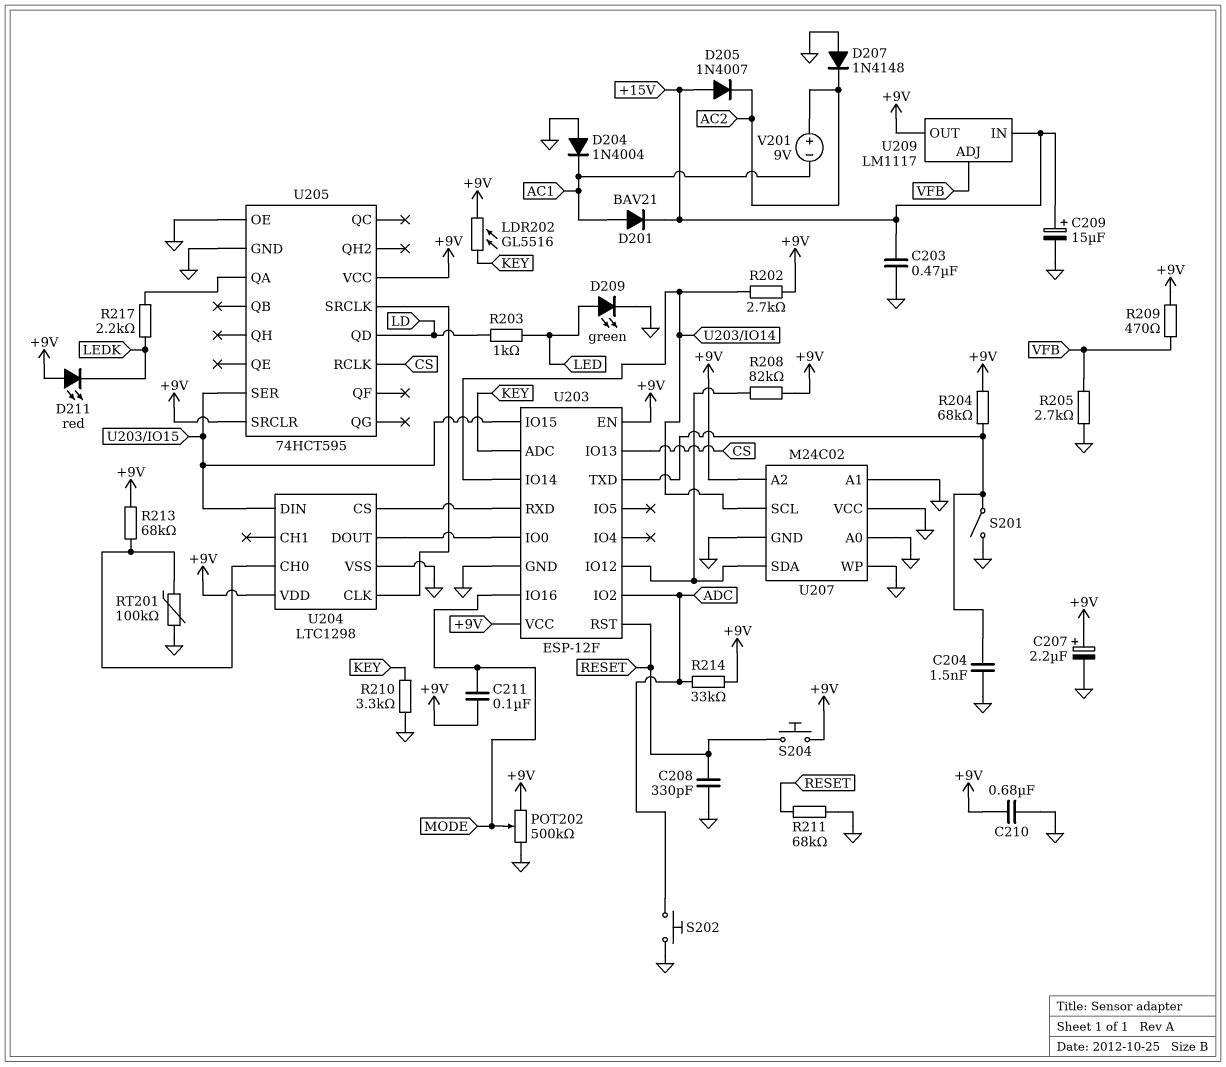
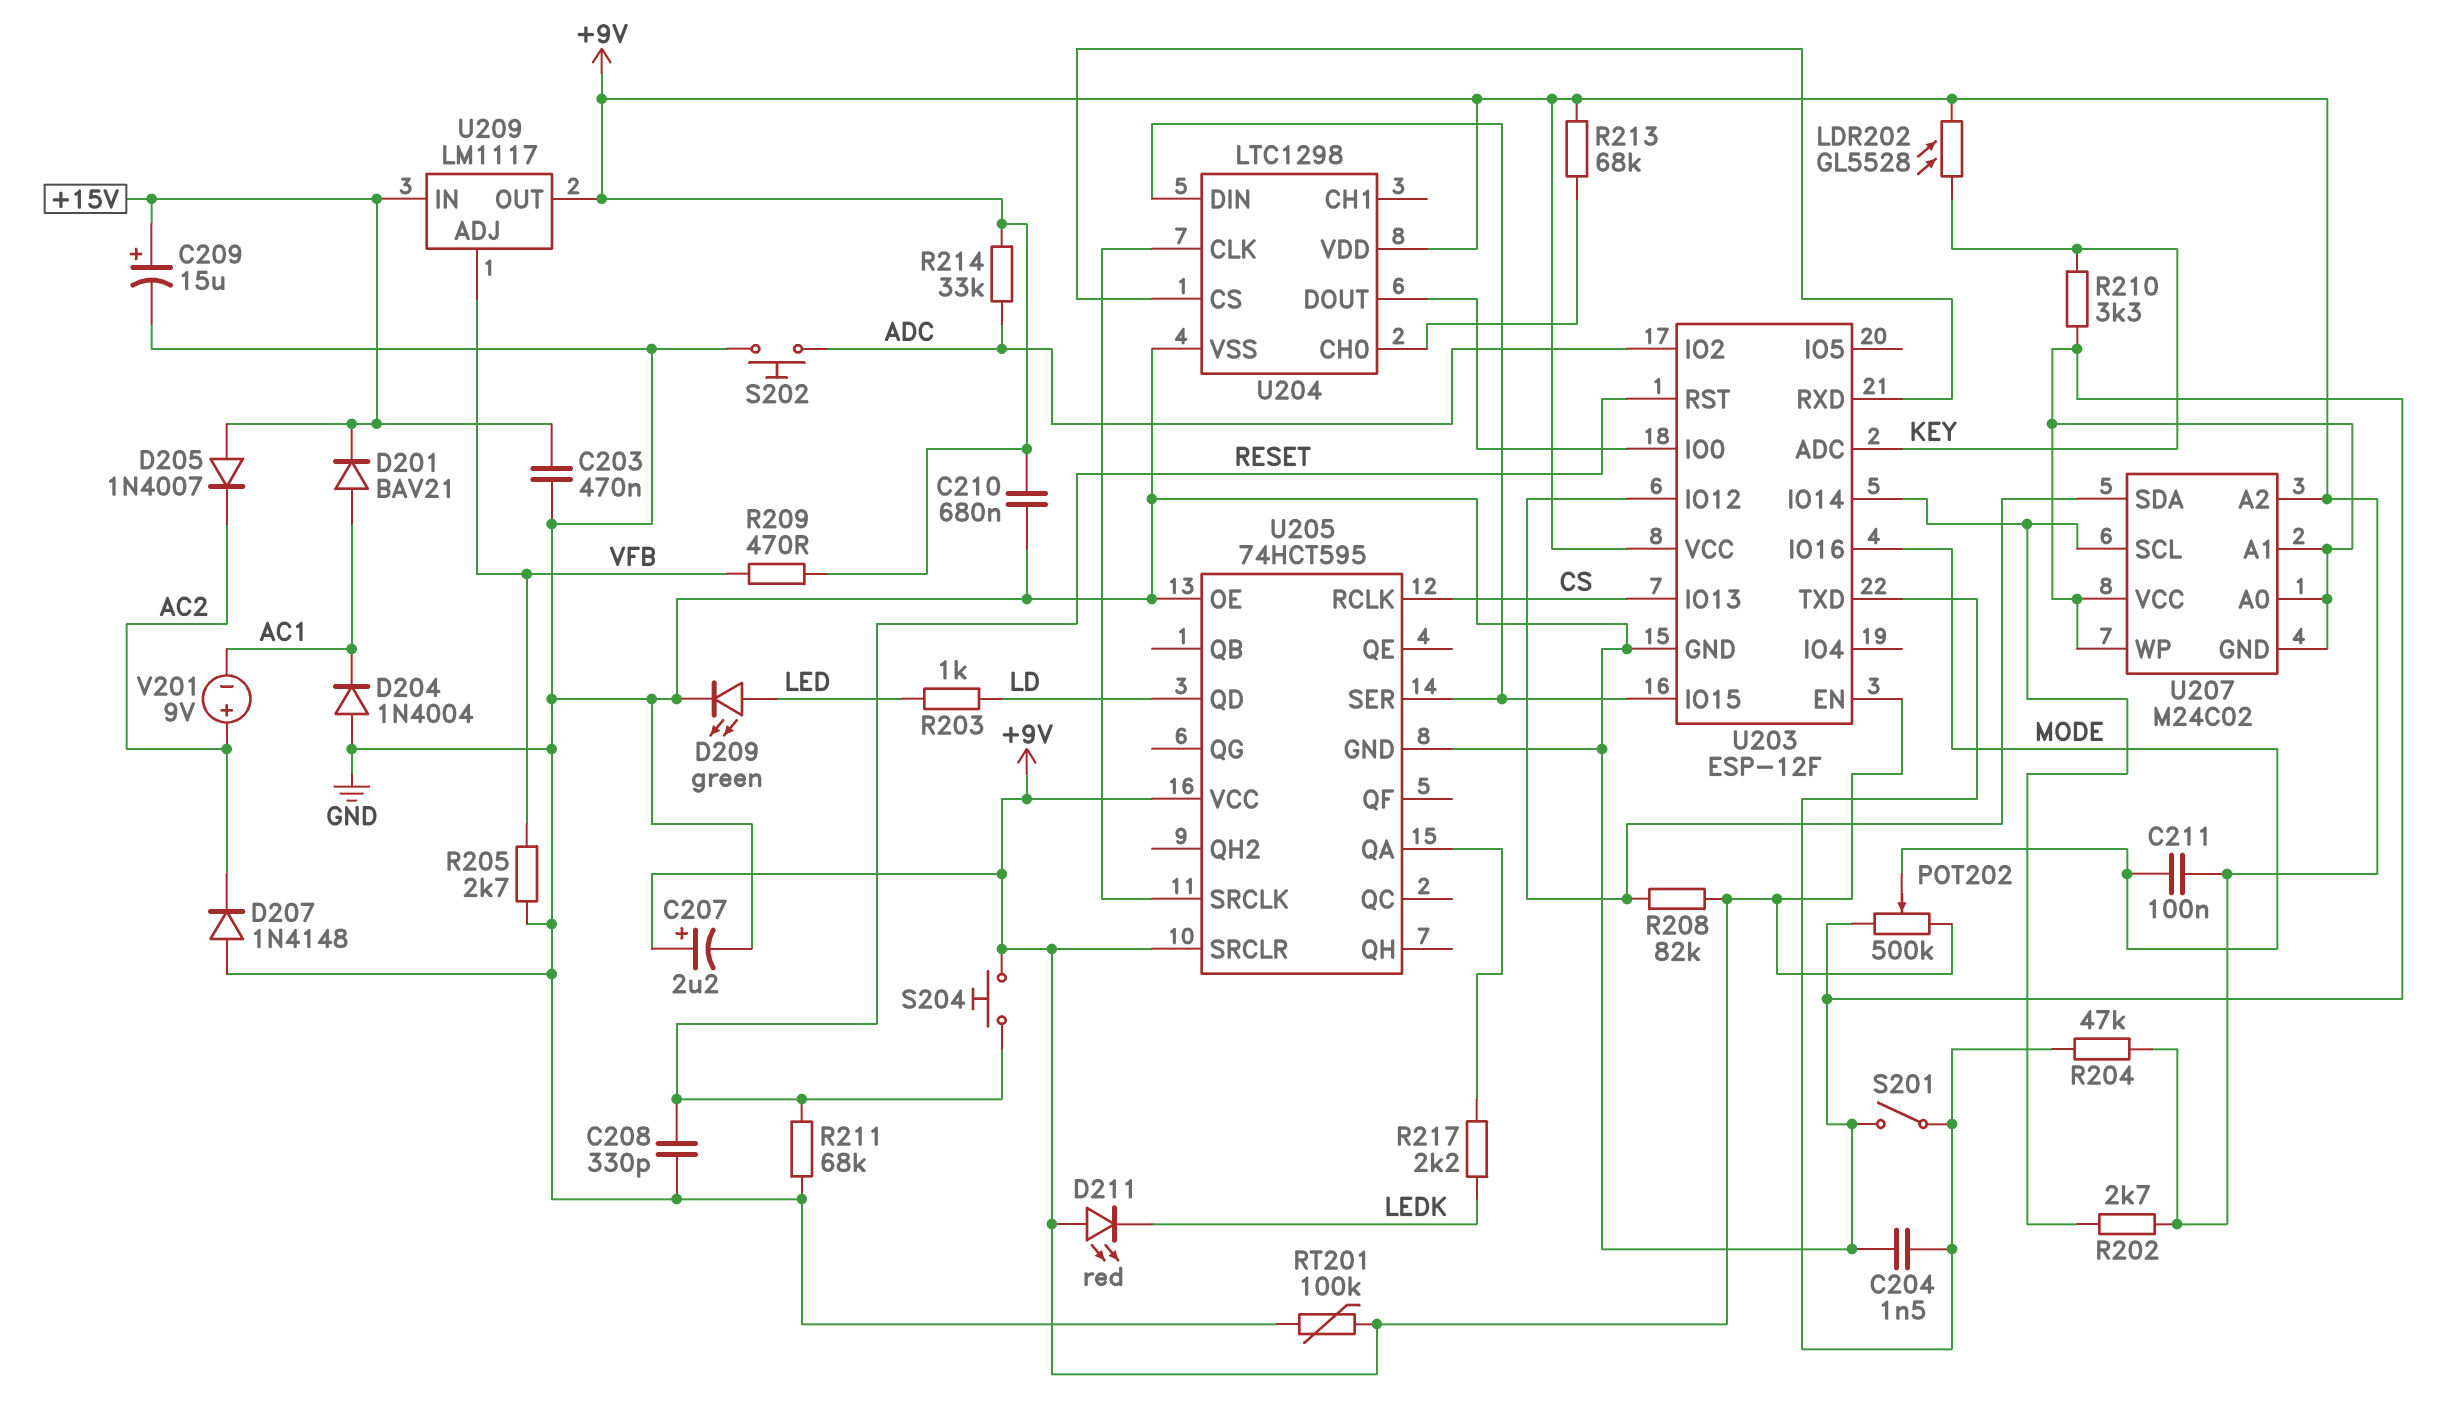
LDR202: GL5516 (+9V, KEY) -> GL5528 (+9V, KEY)
R204: 68k (+9V, U203/TXD) -> 47k (+9V, U203/TXD)
RT201: 100k (GND, U204/CH0) -> 100k (+9V, GND)

